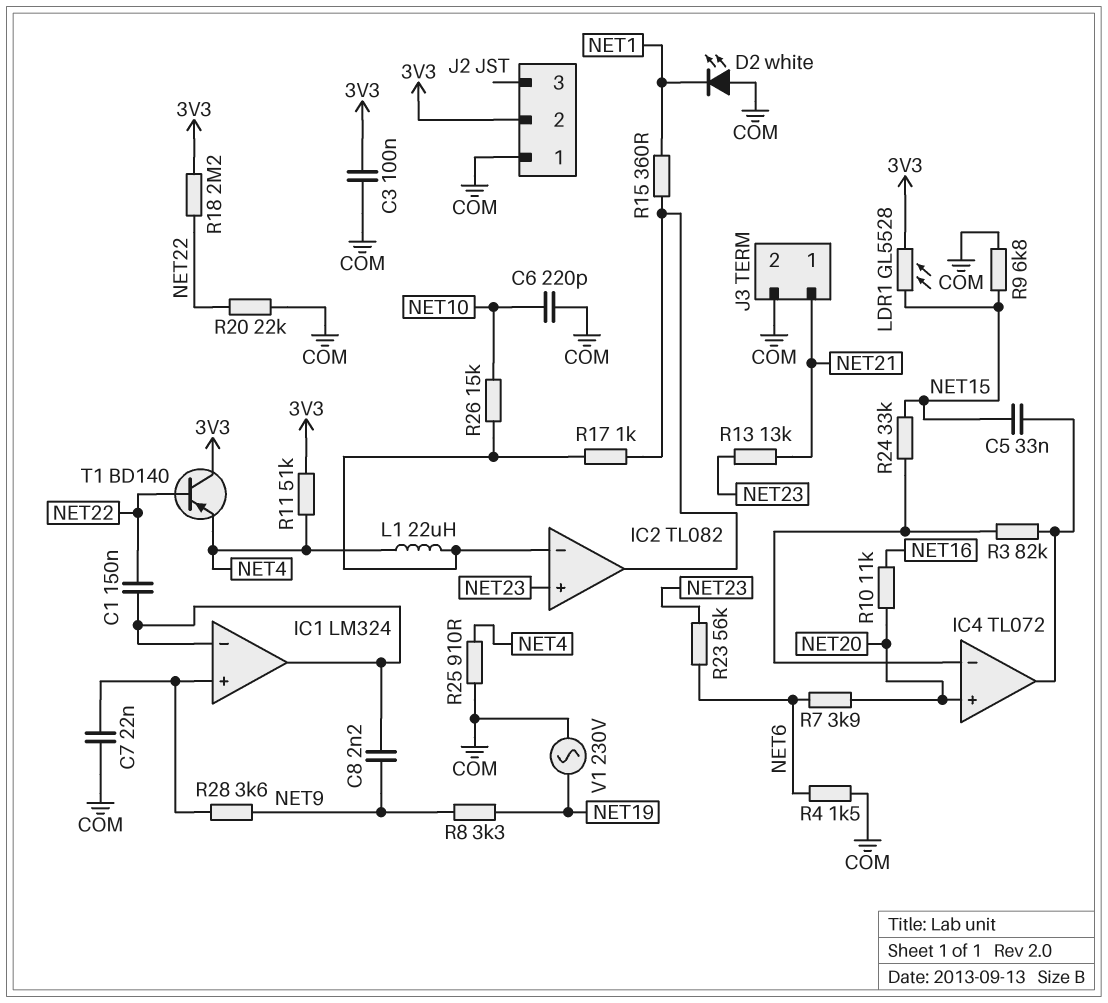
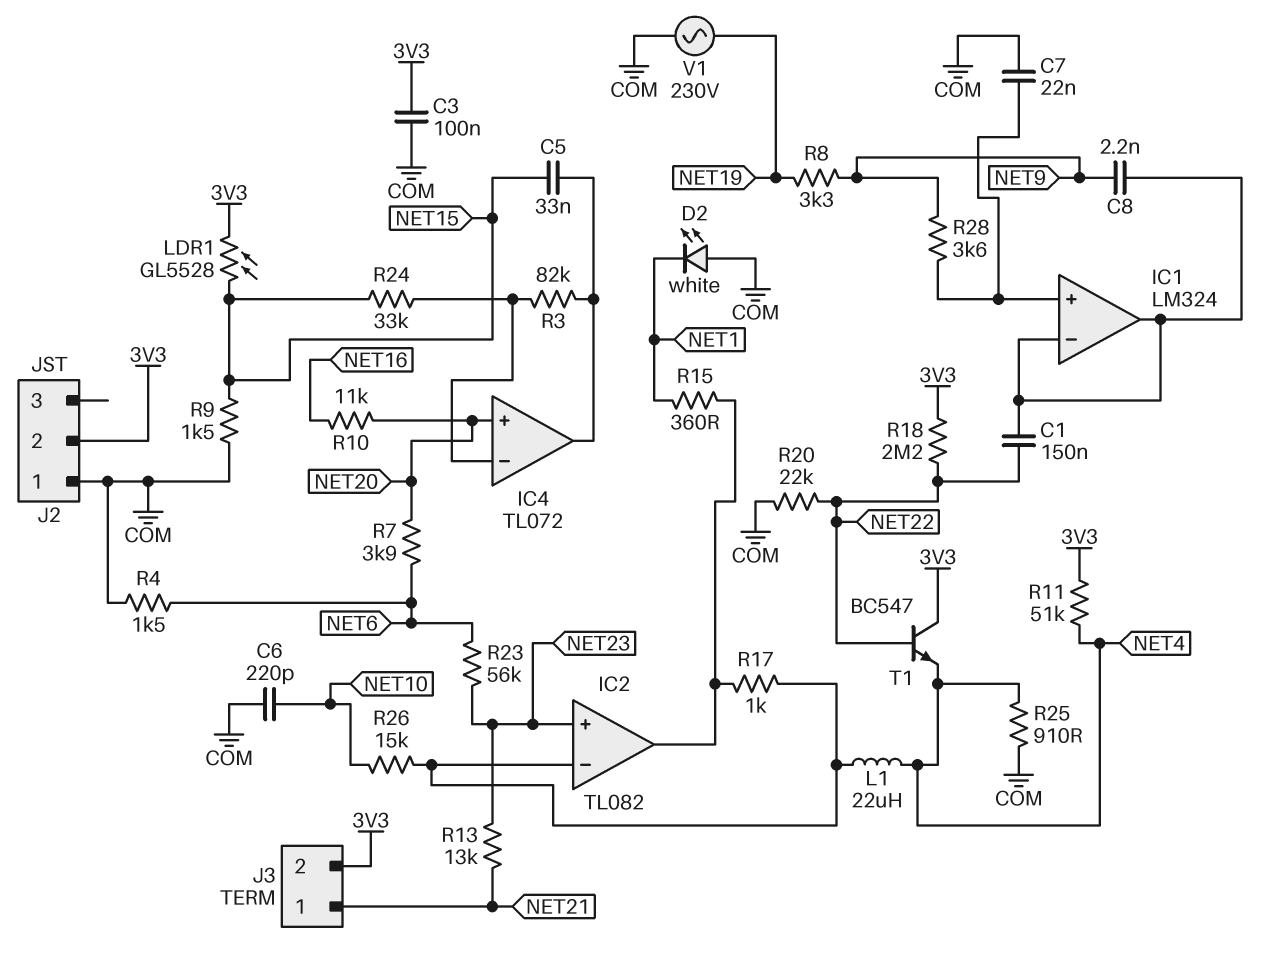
J3 pin 2: COM -> 3V3
R9: 6.8k (COM, NET15) -> 1.5k (COM, NET15)
T1: PNP BD140 (B NET22, C 3V3, E NET4) -> NPN BC547 (B NET22, C 3V3, E NET4)

